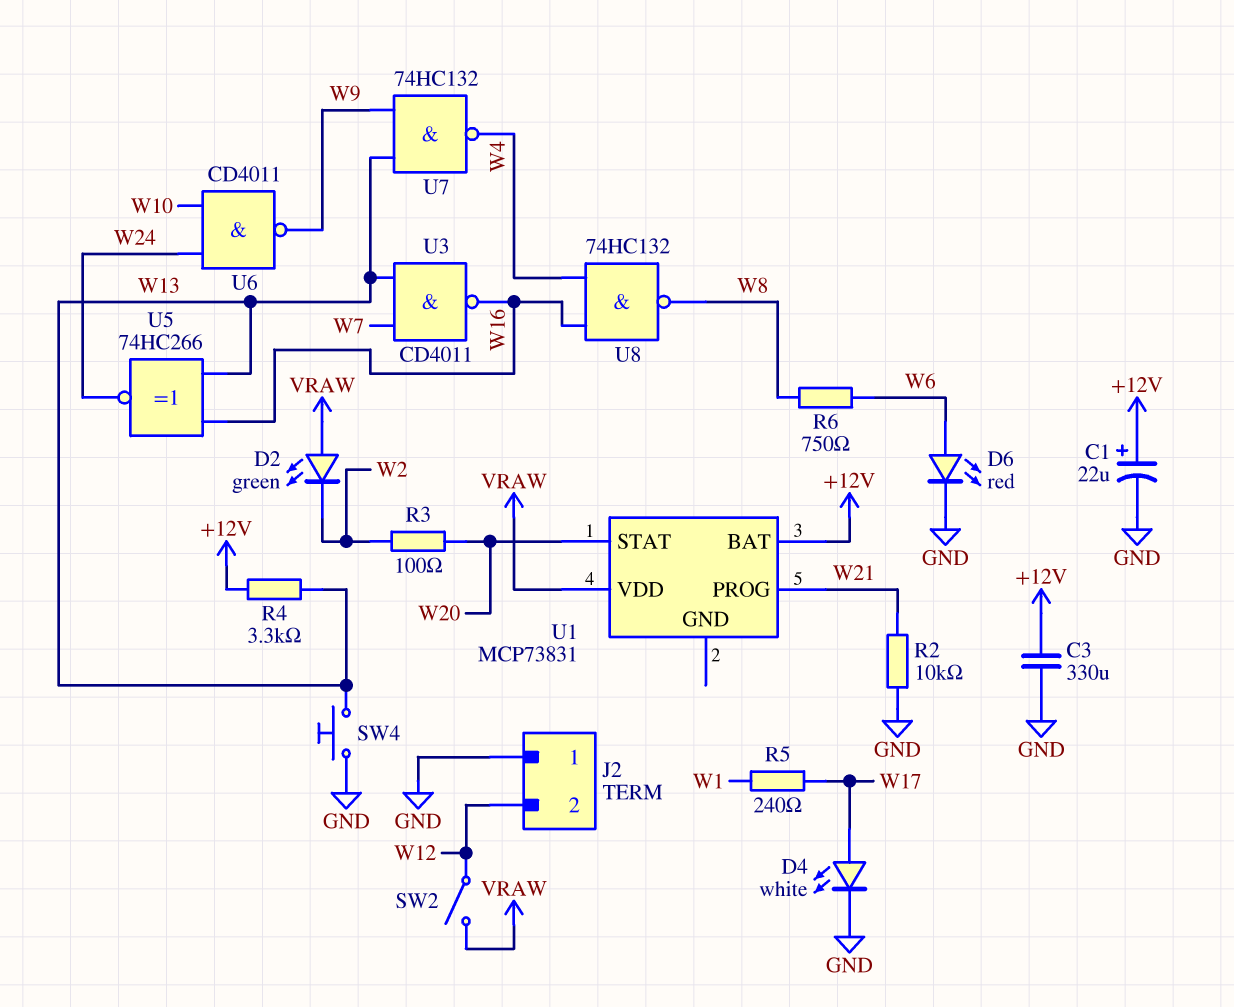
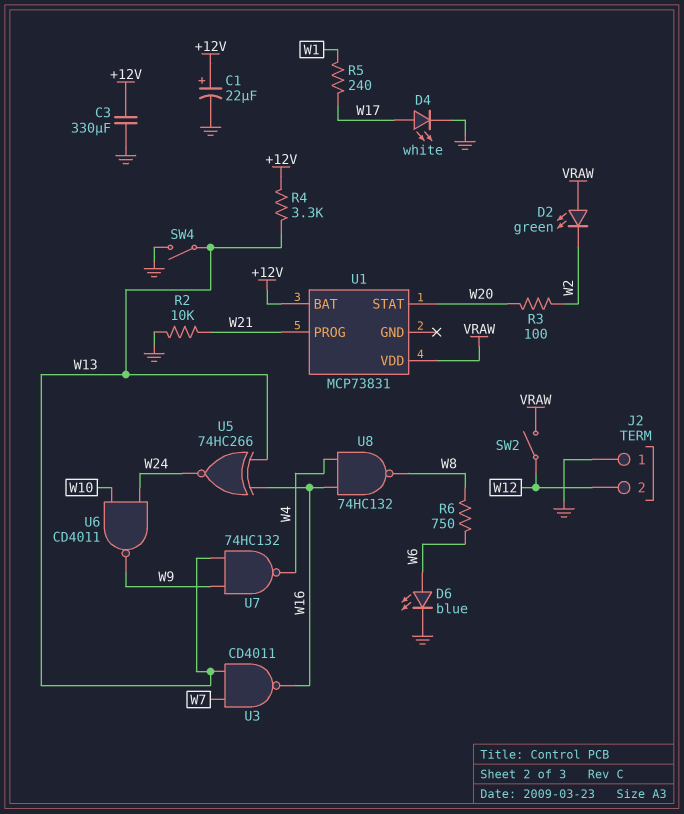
D6: LED red (A W6, K GND) -> LED blue (A W6, K GND)
SW4: button (GND, W13) -> switch (GND, W13)

